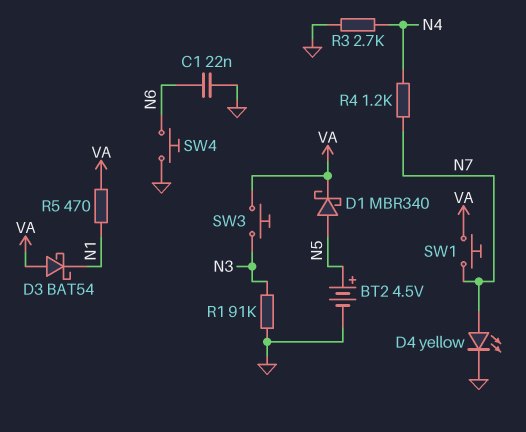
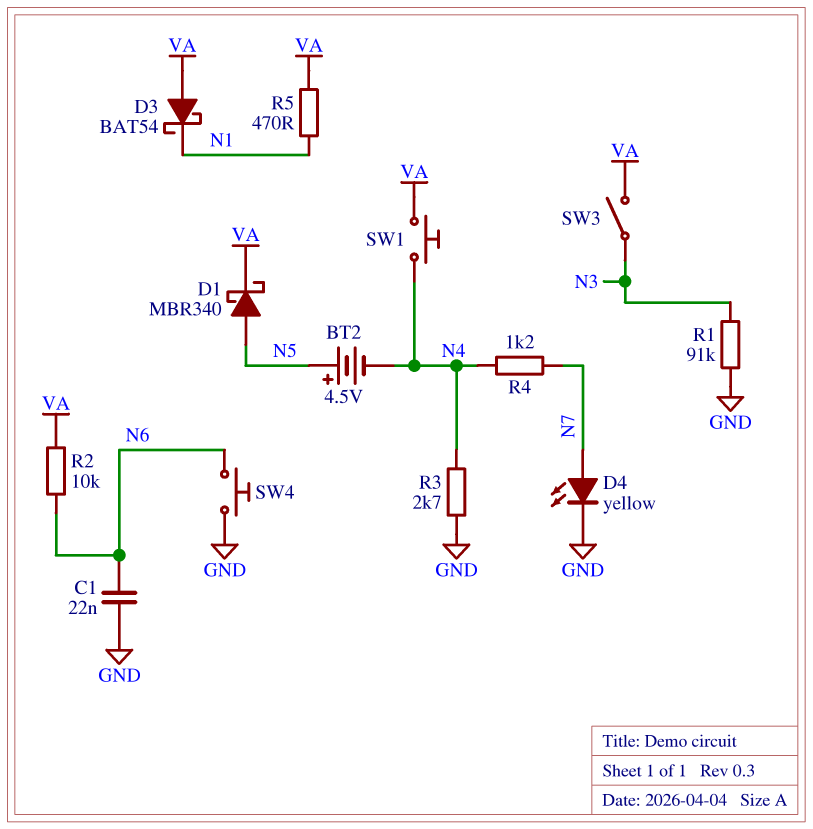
BT2: 4.5V (plus N5, minus GND) -> 4.5V (plus N5, minus N4)
R2: none -> 10k (N6, VA)
SW1: button (N7, VA) -> button (N4, VA)
SW3: button (N3, VA) -> switch (N3, VA)

